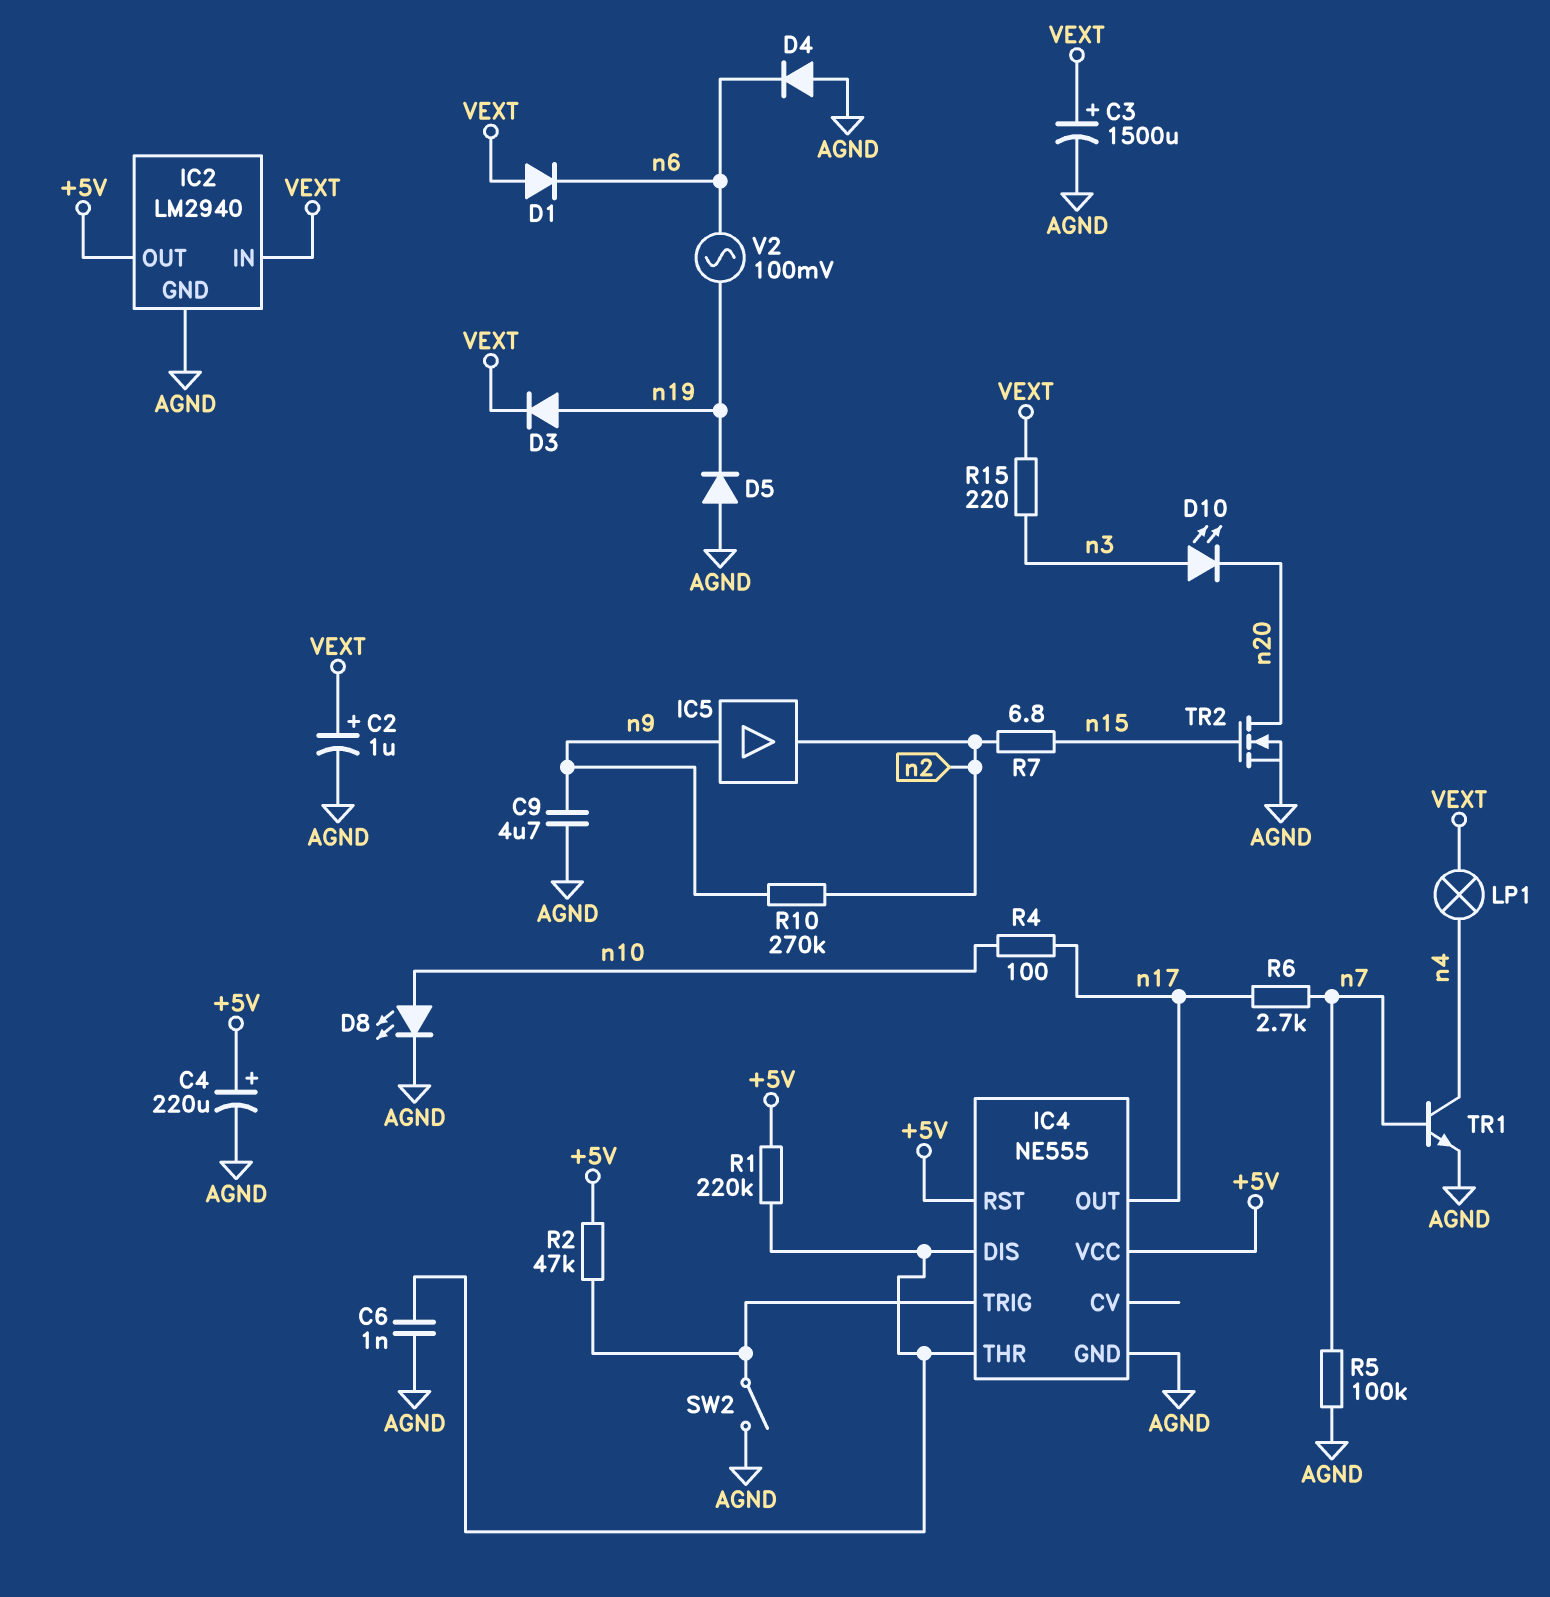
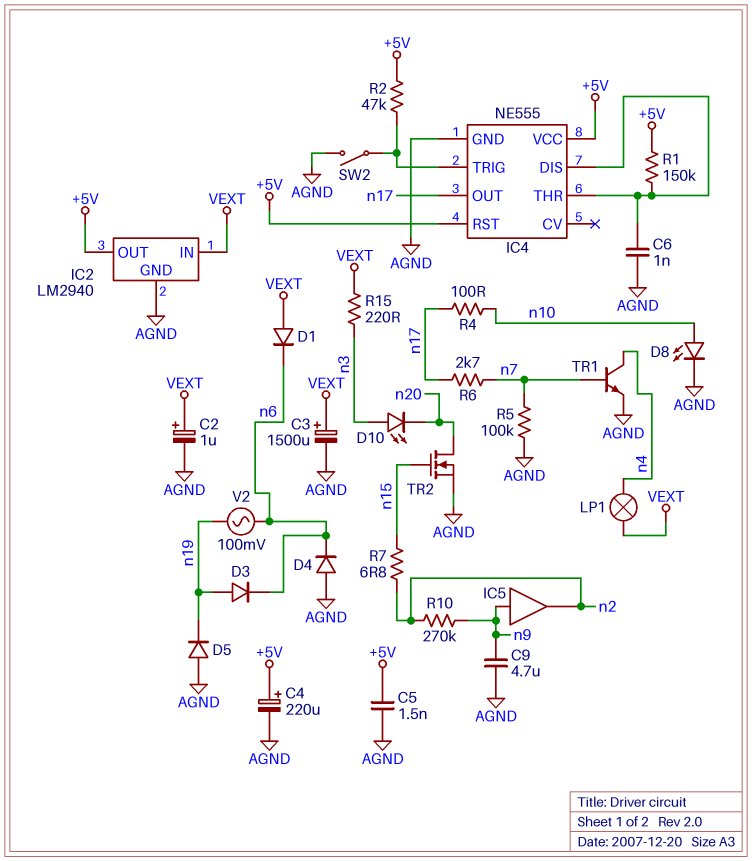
C5: none -> 1.5nF (+5V, AGND)
D3: diode (A n19, K VEXT) -> diode (A n19, K n6)
R1: 220k (+5V, IC4/DIS) -> 150k (+5V, IC4/DIS)

